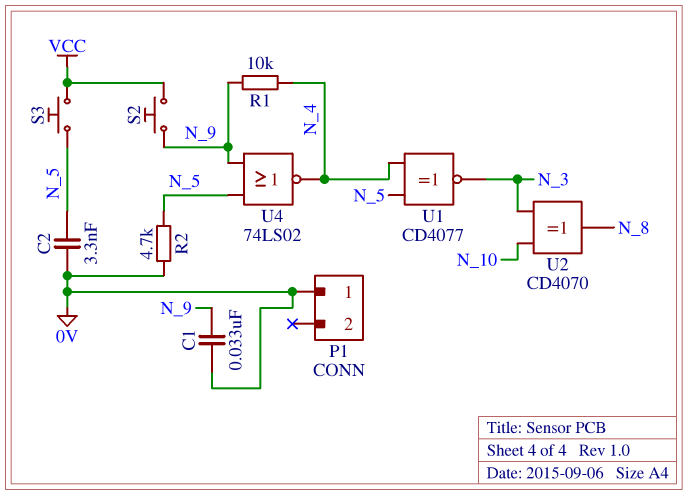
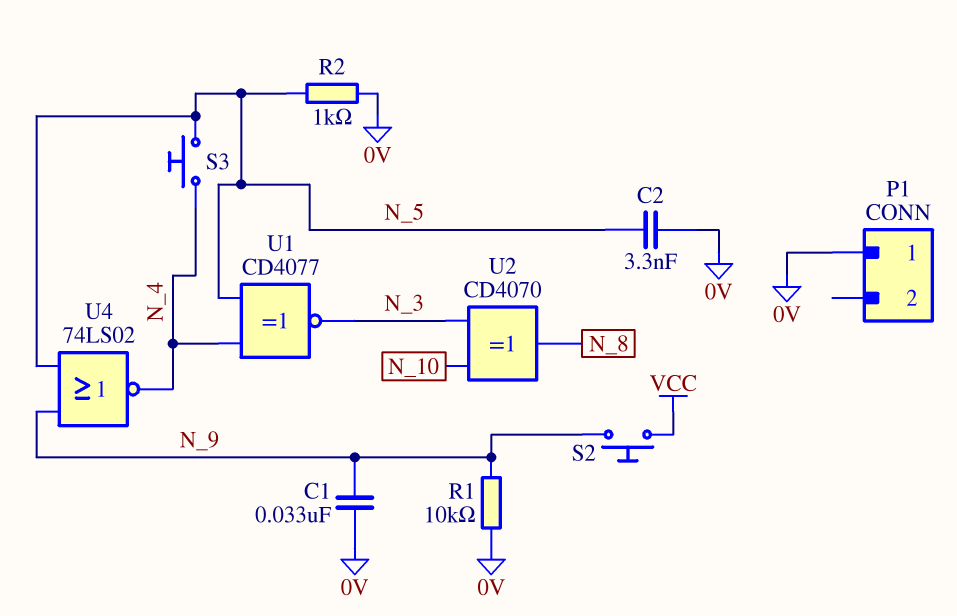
R1: 10k (N_4, N_9) -> 10k (0V, N_9)
R2: 4.7k (0V, N_5) -> 1k (0V, N_5)
S3: button (N_5, VCC) -> button (N_4, N_5)

